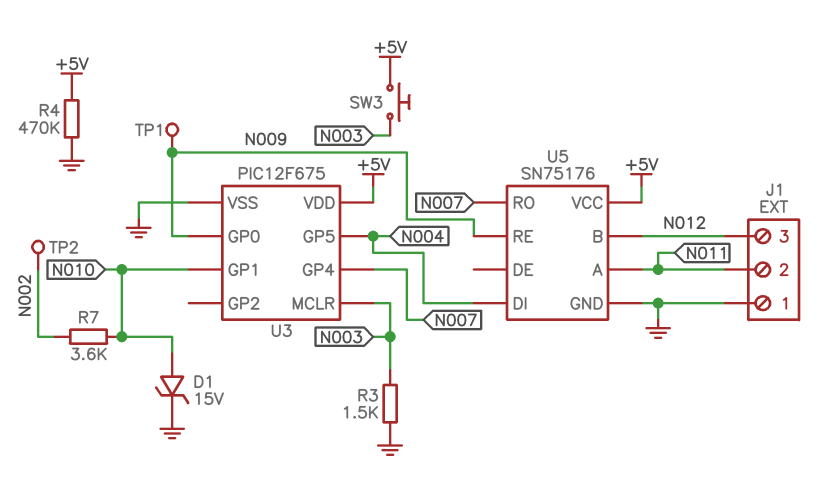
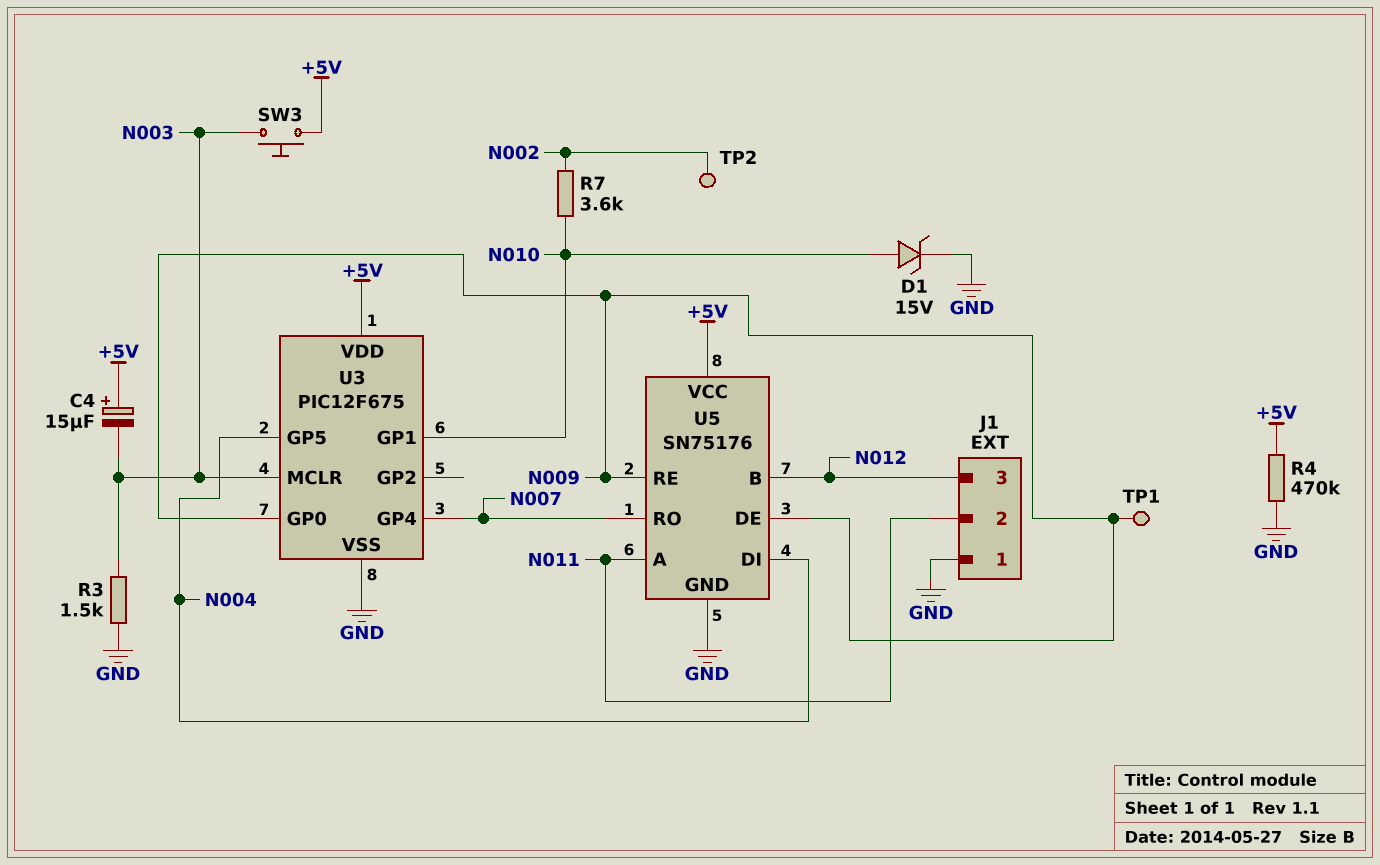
C4: none -> 15uF (plus +5V, minus N003)
U5 pin DE: none -> N009

